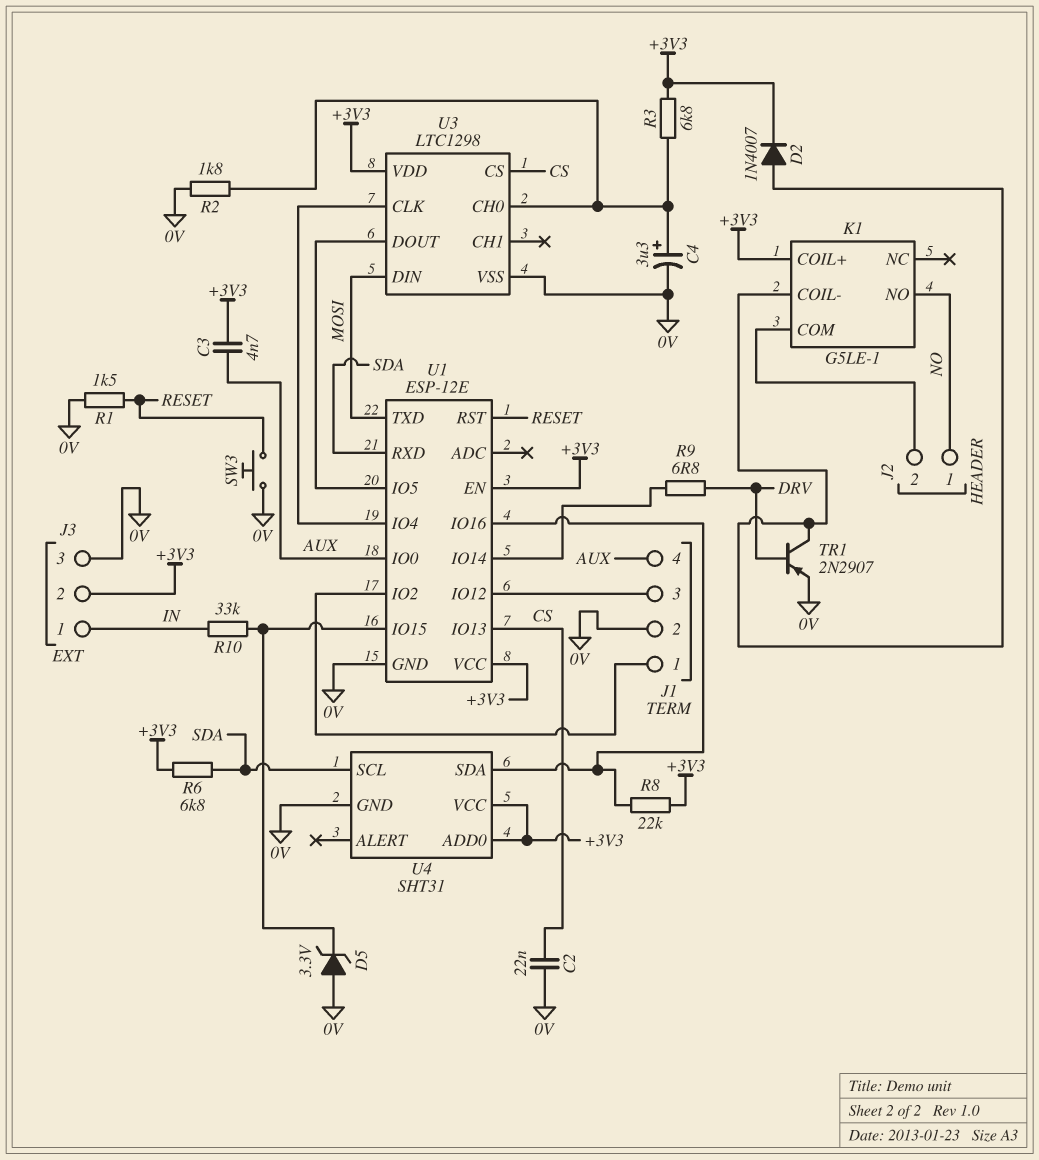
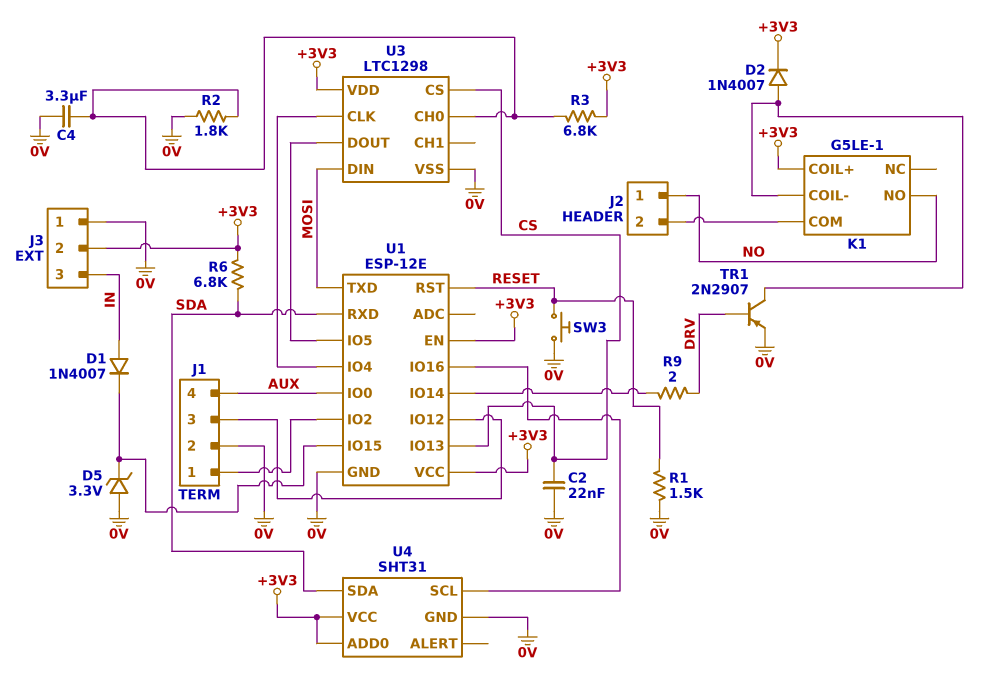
C3: 4.7nF (+3V3, AUX) -> none
C4: 3.3uF (plus U3/CH0, minus 0V) -> 3.3uF (0V, U3/CH0)
D1: none -> diode 1N4007 (A IN, K U1/IO15)
J3 pin 1: IN -> 0V
J3 pin 3: 0V -> IN
R8: 22k (+3V3, U1/IO16) -> none
R9: 6.8 (DRV, U1/IO14) -> 2 (DRV, U1/IO14)
R10: 33k (IN, U1/IO15) -> none
U4 pin SCL: SDA -> U1/IO16
U4 pin SDA: U1/IO16 -> SDA

